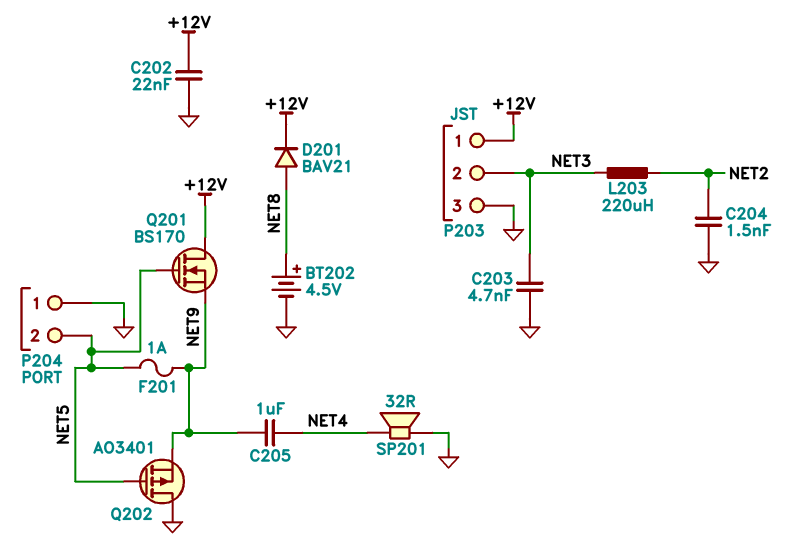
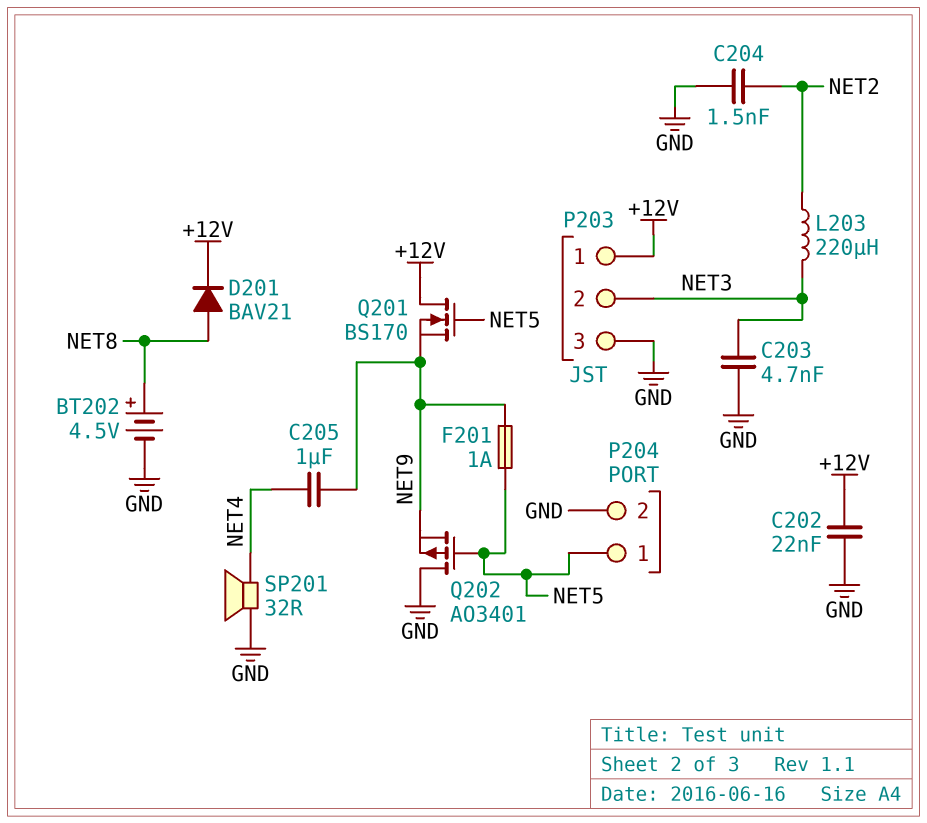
P204 pin 1: GND -> NET5
P204 pin 2: NET5 -> GND

